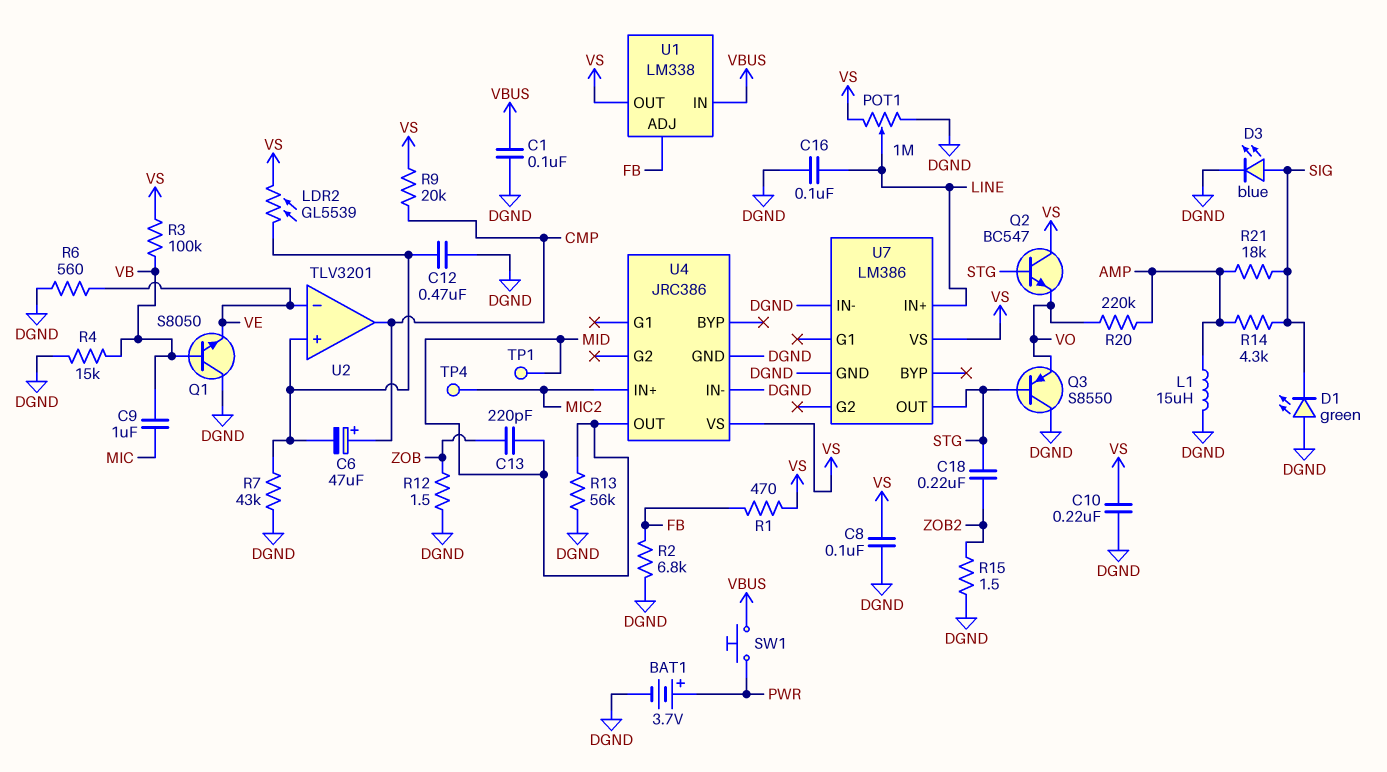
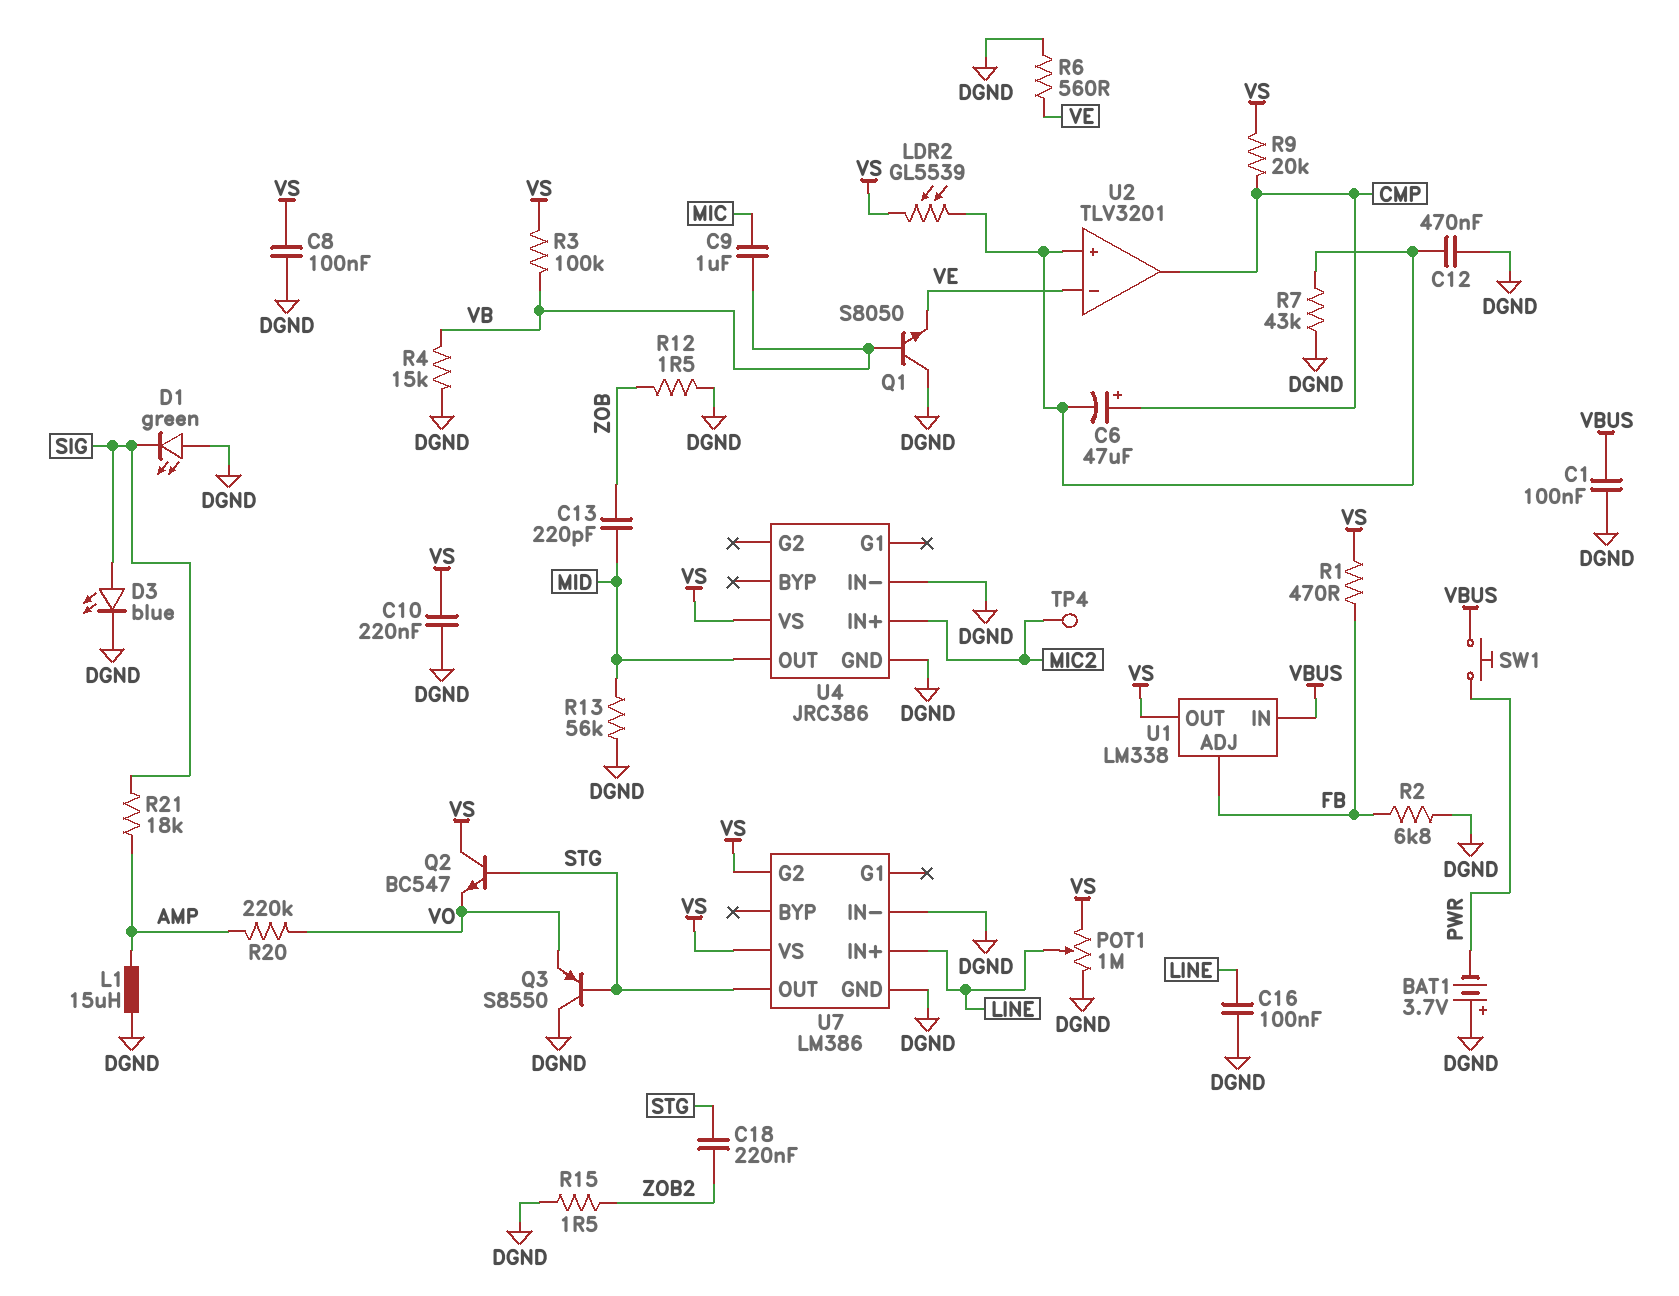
BAT1: 3.7V (plus PWR, minus DGND) -> 3.7V (plus DGND, minus PWR)
R14: 4.3k (AMP, SIG) -> none
TP1: test point (MID) -> none
U7 pin G2: none -> VS

